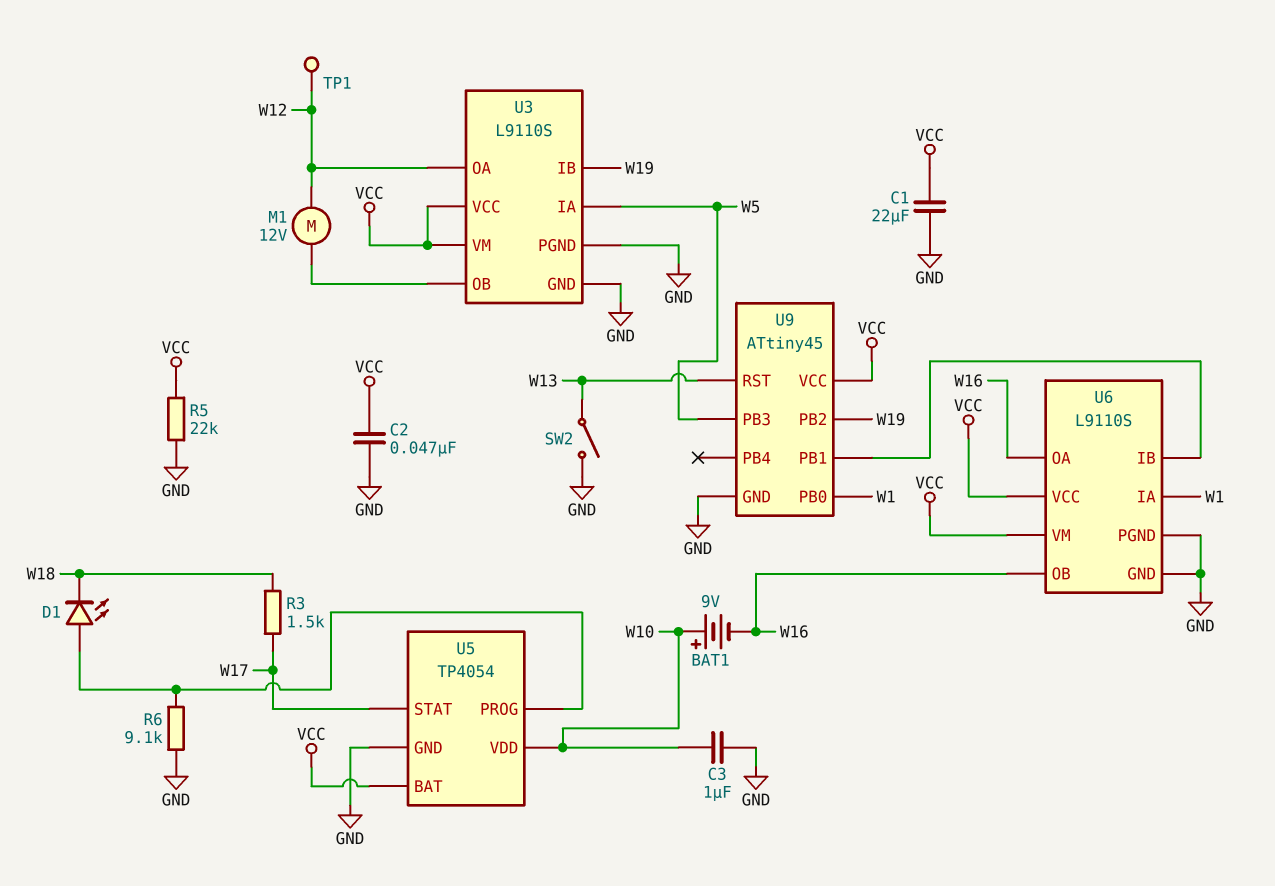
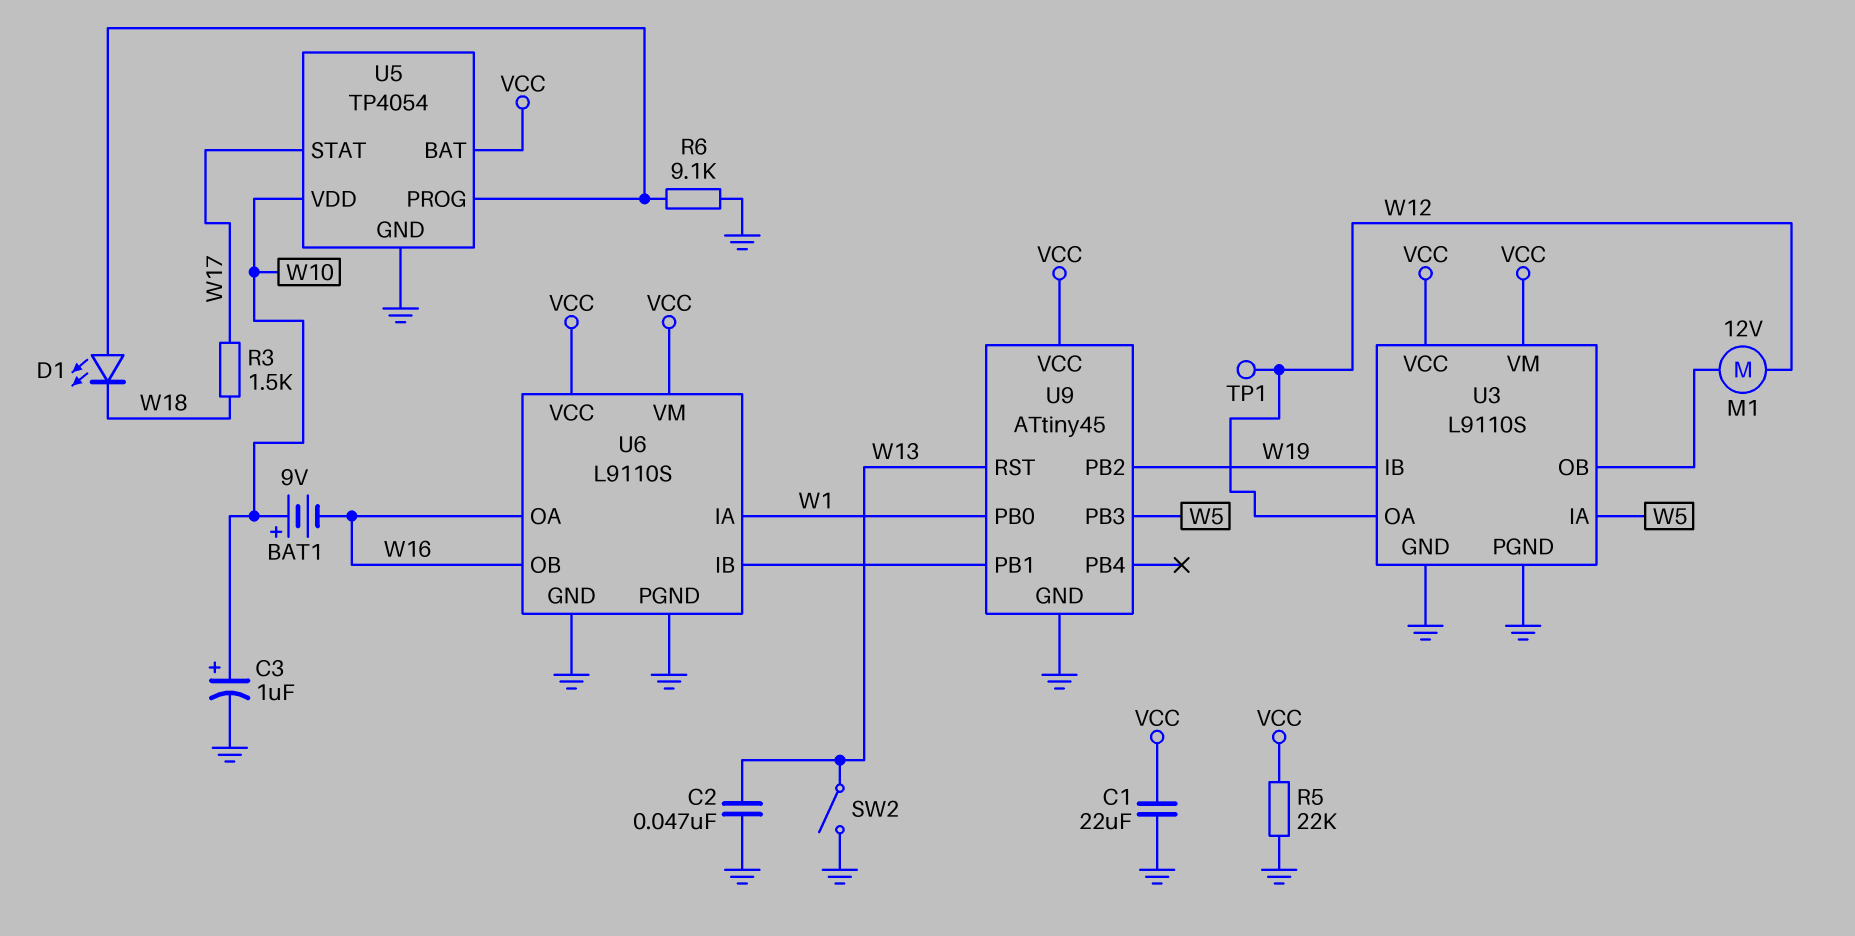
C2: 47nF (GND, VCC) -> 47nF (GND, W13)
C3: 1uF (GND, W10) -> 1uF (plus W10, minus GND)

